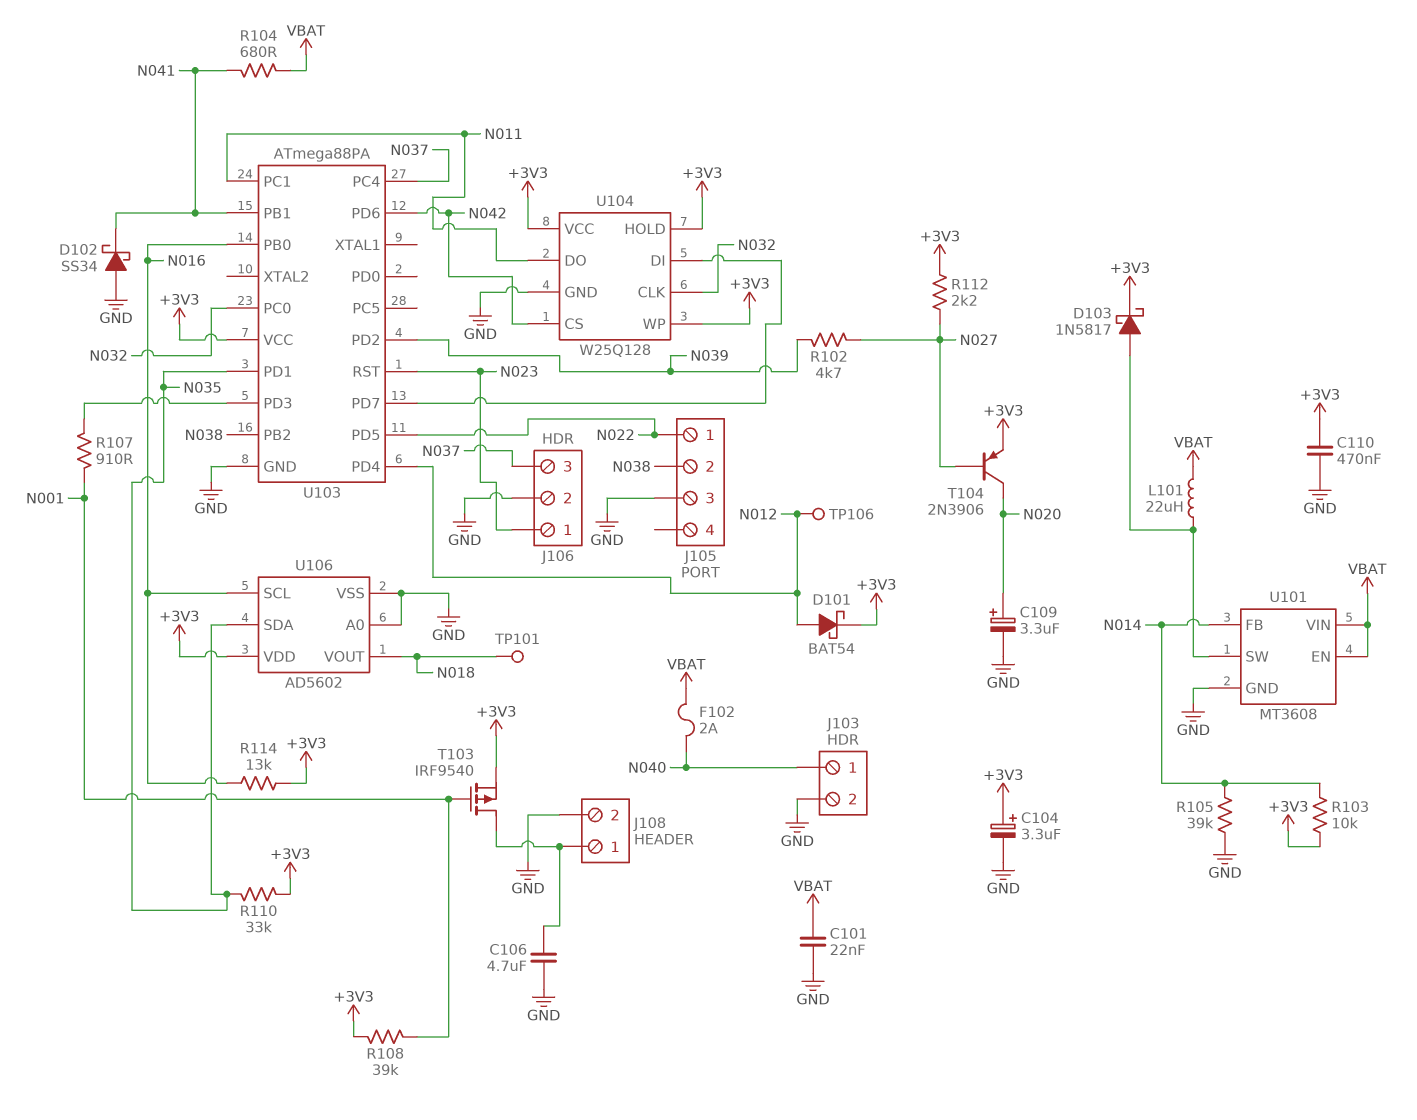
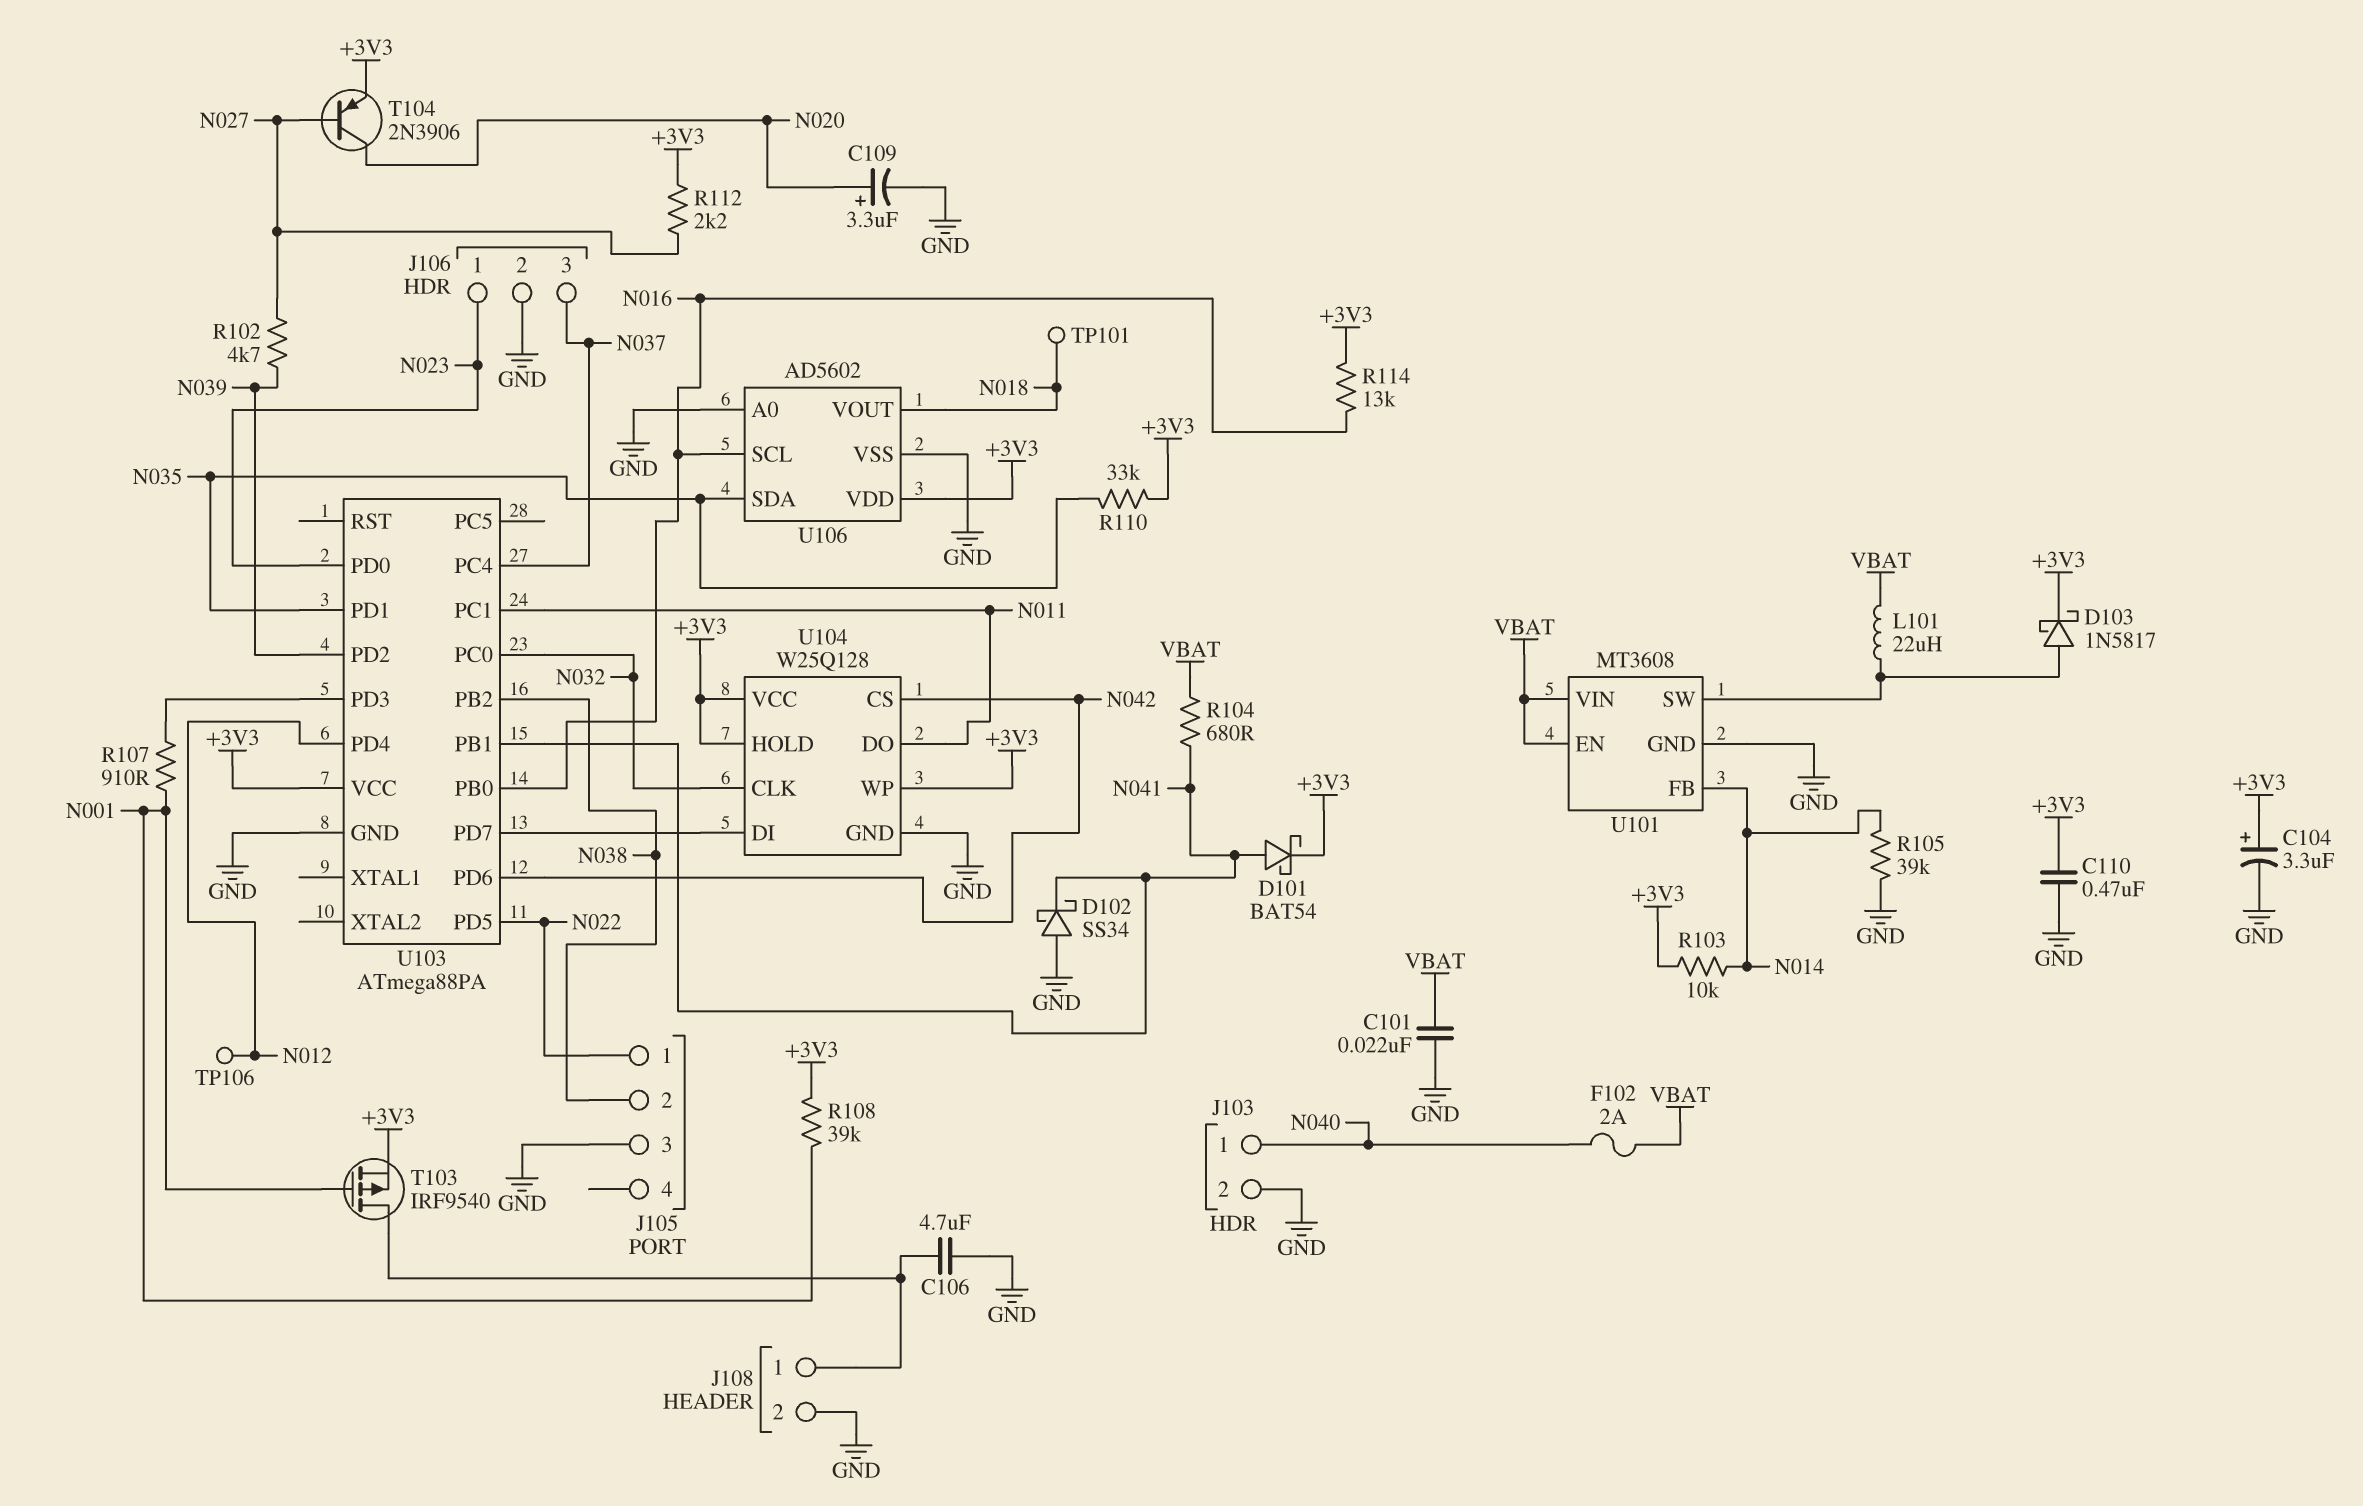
D101: schottky BAT54 (A N012, K +3V3) -> schottky BAT54 (A N041, K +3V3)
U103 pin PD0: none -> N023
U103 pin RST: N023 -> none

